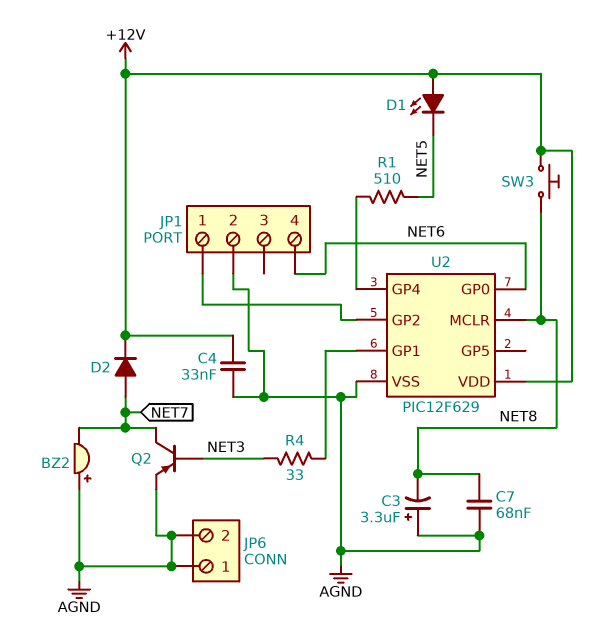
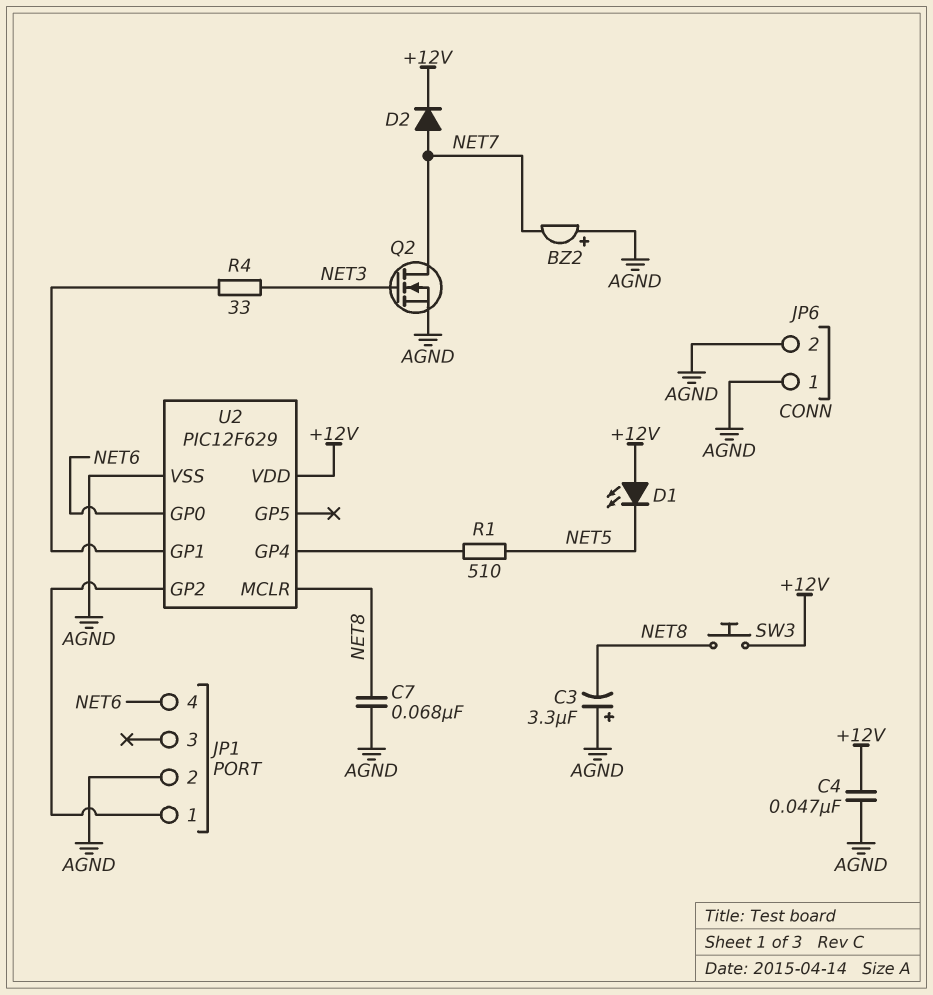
C4: 33nF (+12V, AGND) -> 47nF (+12V, AGND)
Q2: PNP (B NET3, C NET7, E AGND) -> NMOS (G NET3, D NET7, S AGND)

